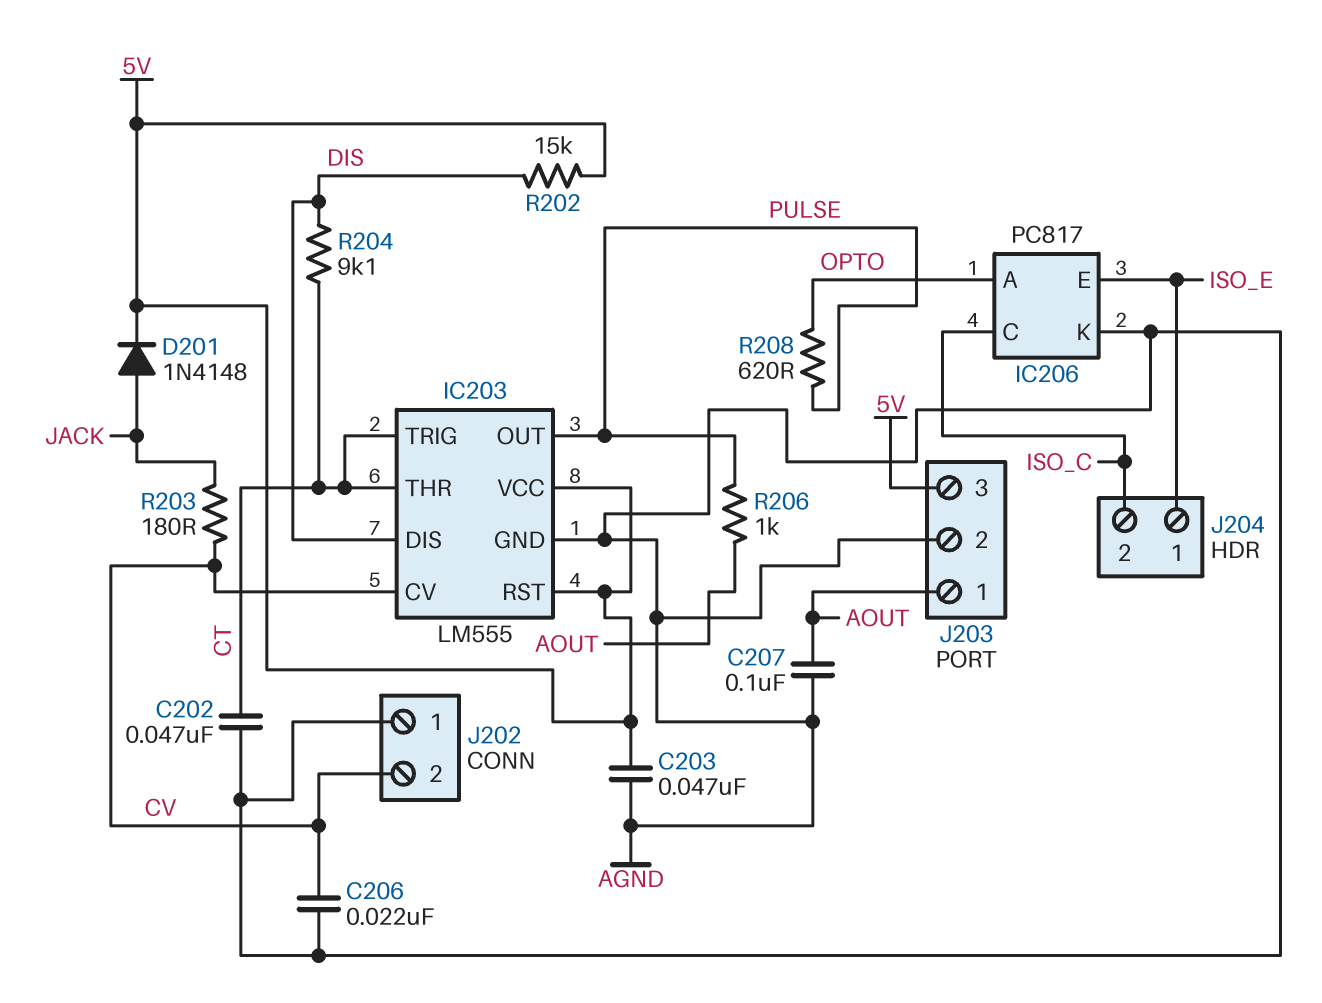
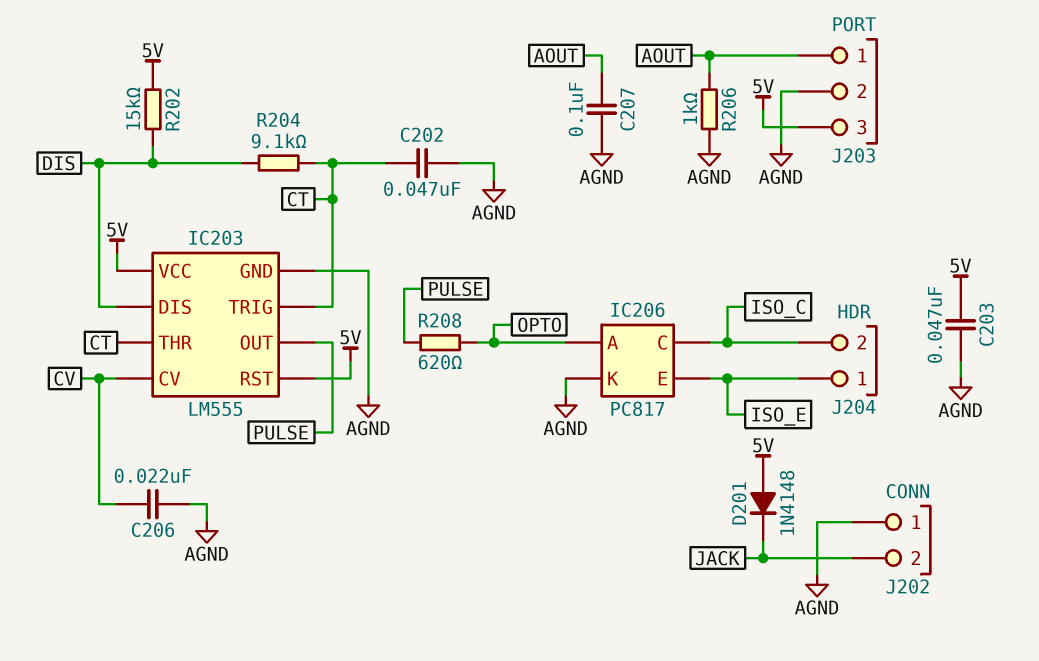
D201: diode 1N4148 (A JACK, K 5V) -> diode 1N4148 (A 5V, K JACK)
J202 pin 2: CV -> JACK
R203: 180 (CV, JACK) -> none
R206: 1k (AOUT, PULSE) -> 1k (AGND, AOUT)

